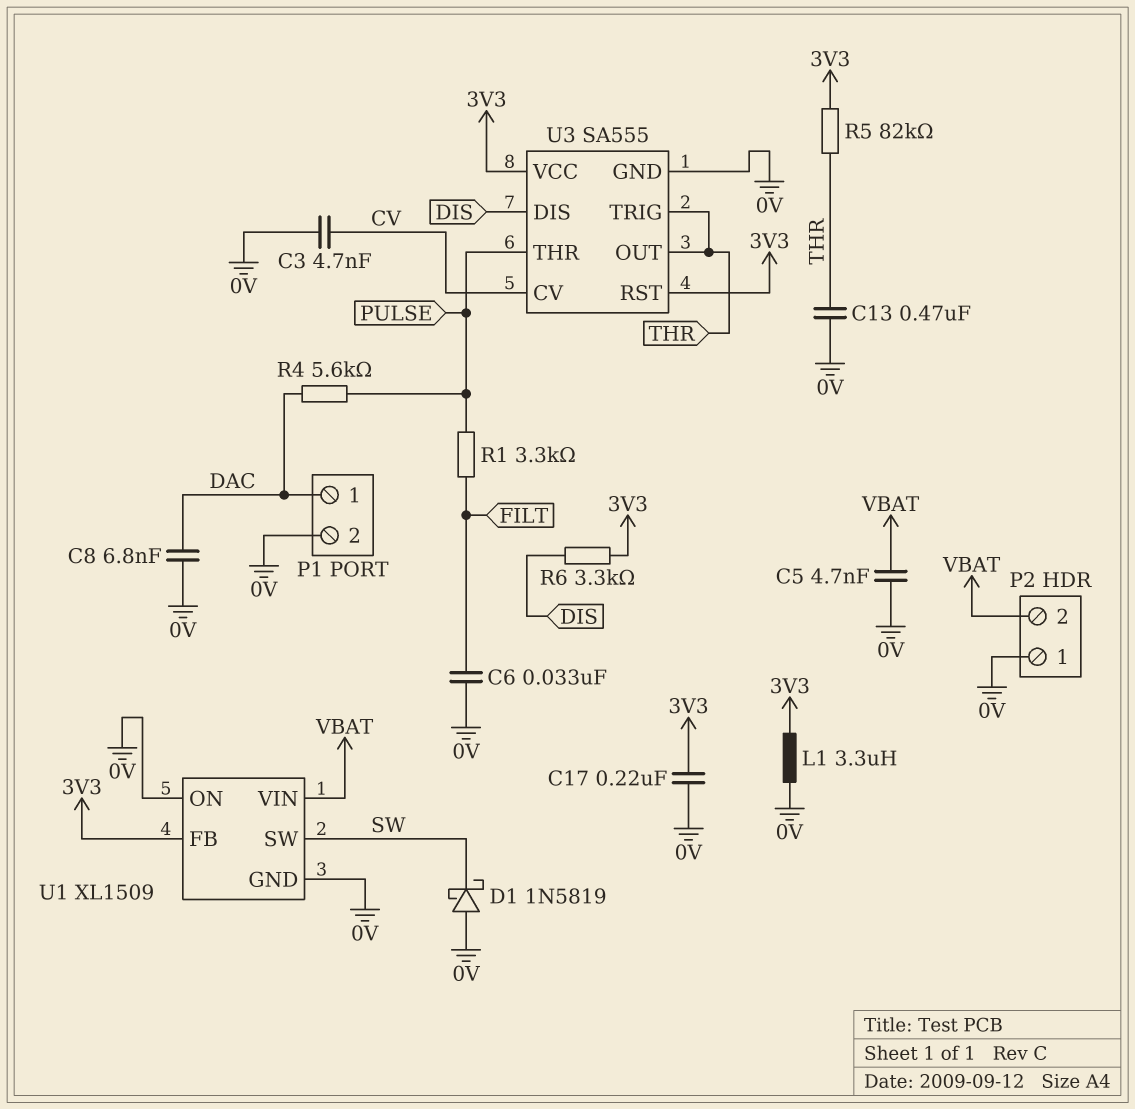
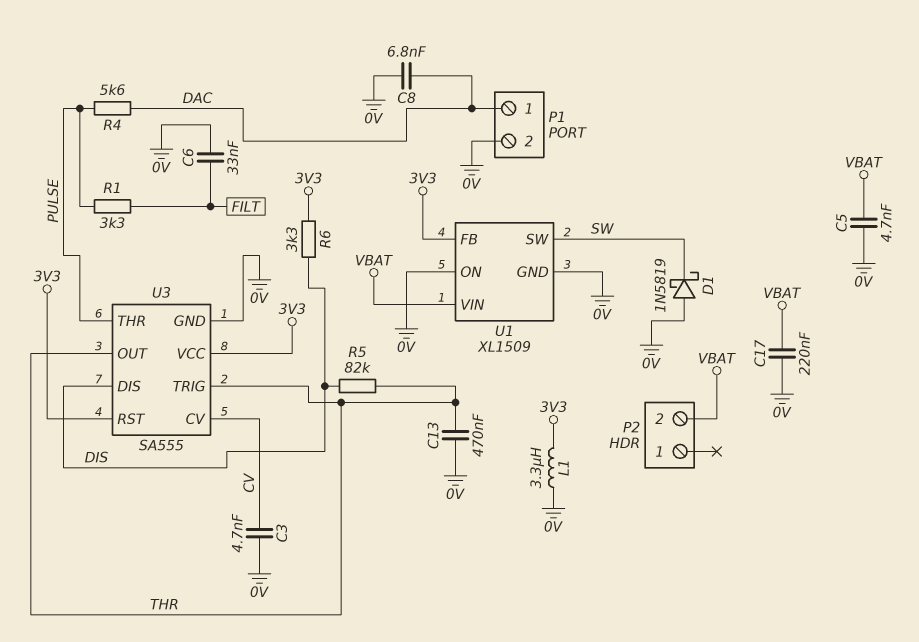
C17: 220nF (0V, 3V3) -> 220nF (0V, VBAT)
P2 pin 1: 0V -> none
R5: 82k (3V3, THR) -> 82k (DIS, THR)

